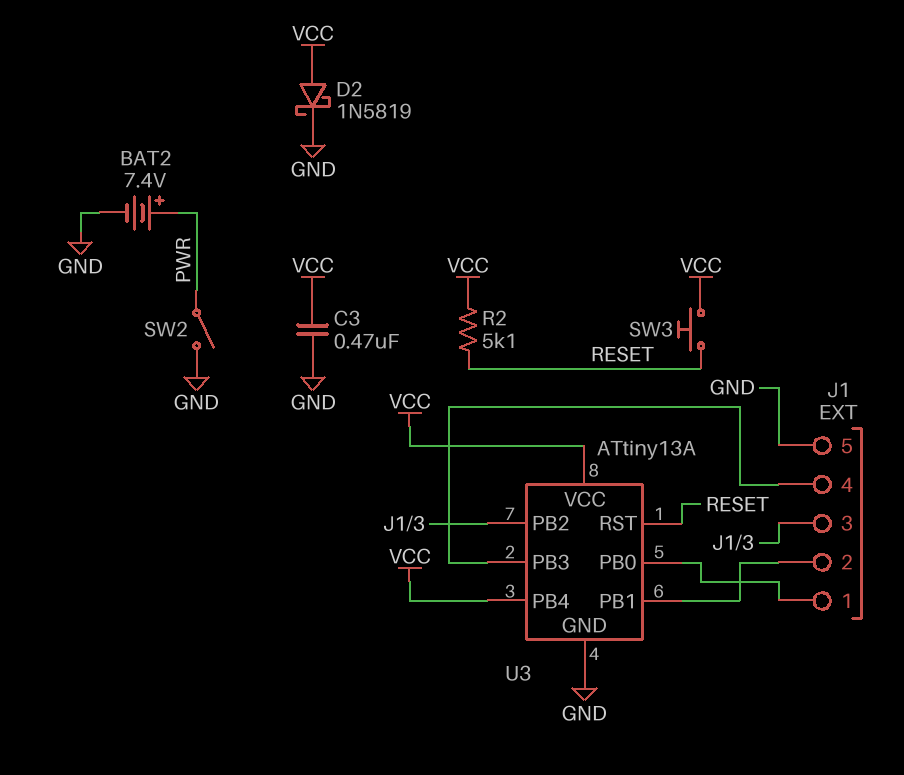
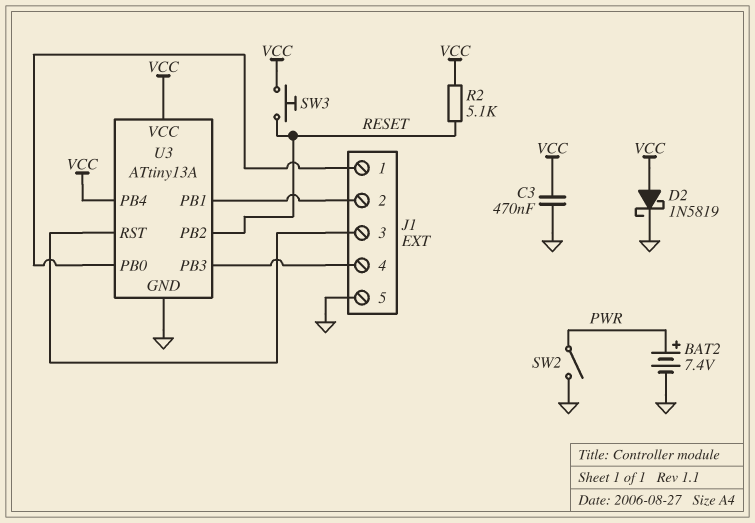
U3 pin PB2: J1/3 -> RESET
U3 pin RST: RESET -> J1/3

